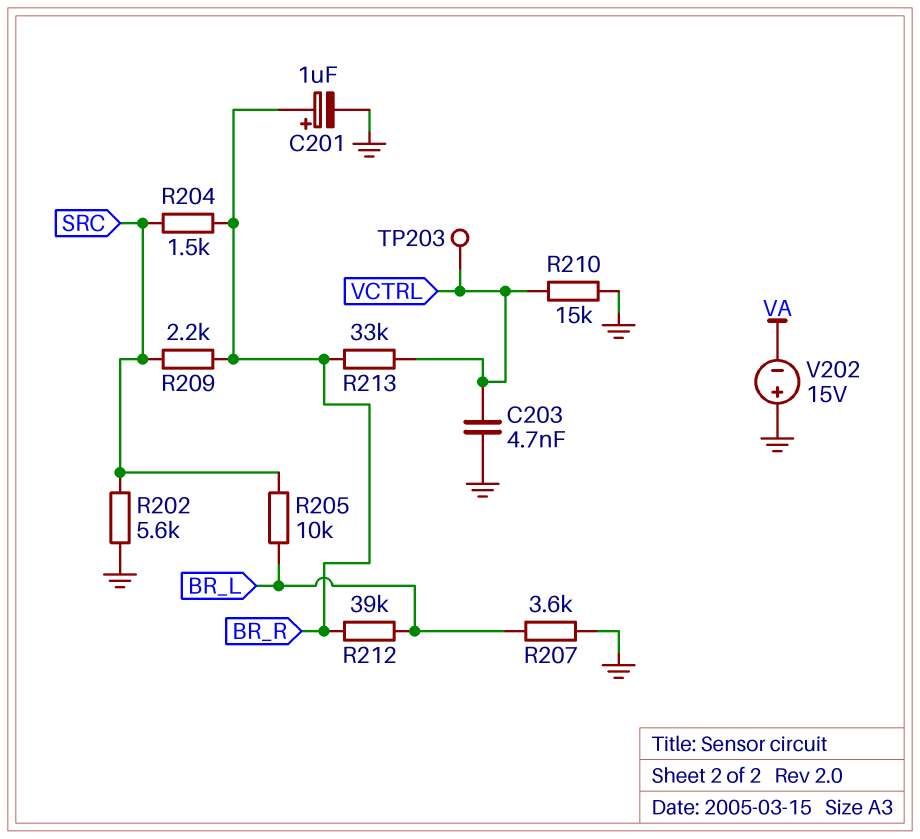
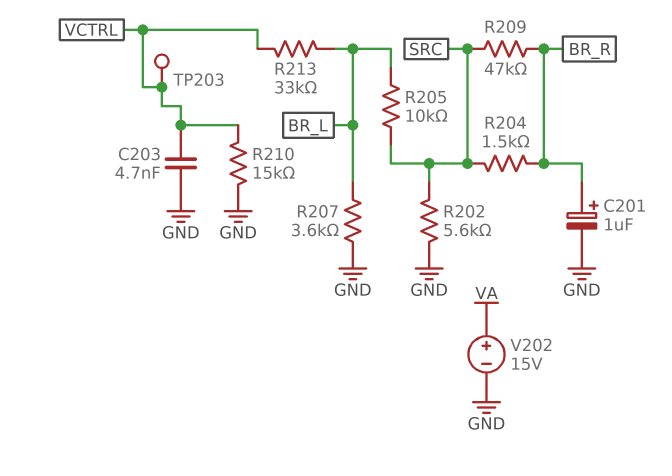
R209: 2.2k (BR_R, SRC) -> 47k (BR_R, SRC)
R212: 39k (BR_L, BR_R) -> none
R213: 33k (BR_R, VCTRL) -> 33k (BR_L, VCTRL)
V202: 15V (plus GND, minus VA) -> 15V (plus VA, minus GND)

